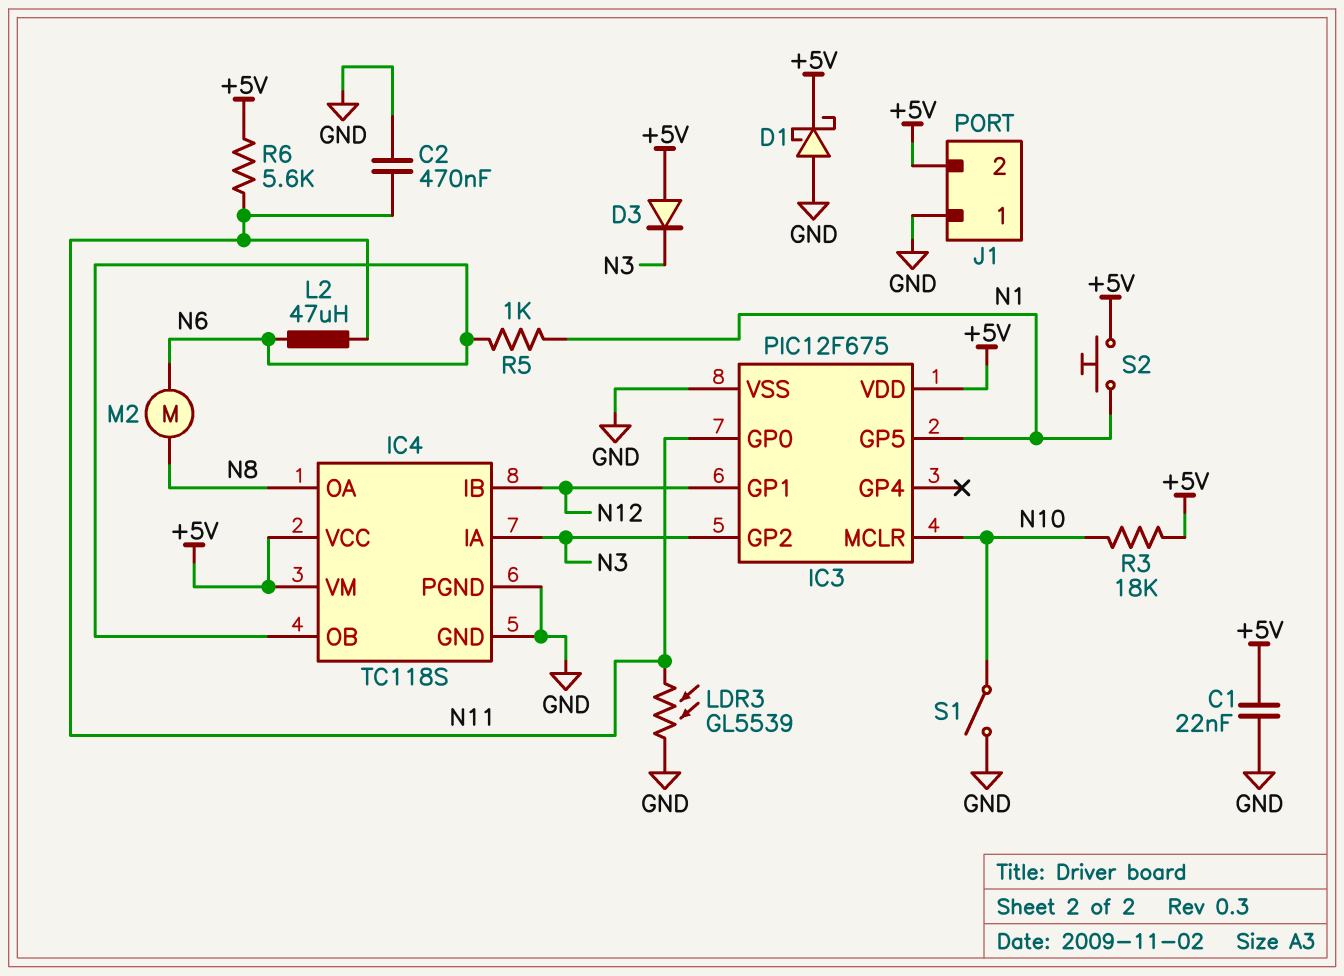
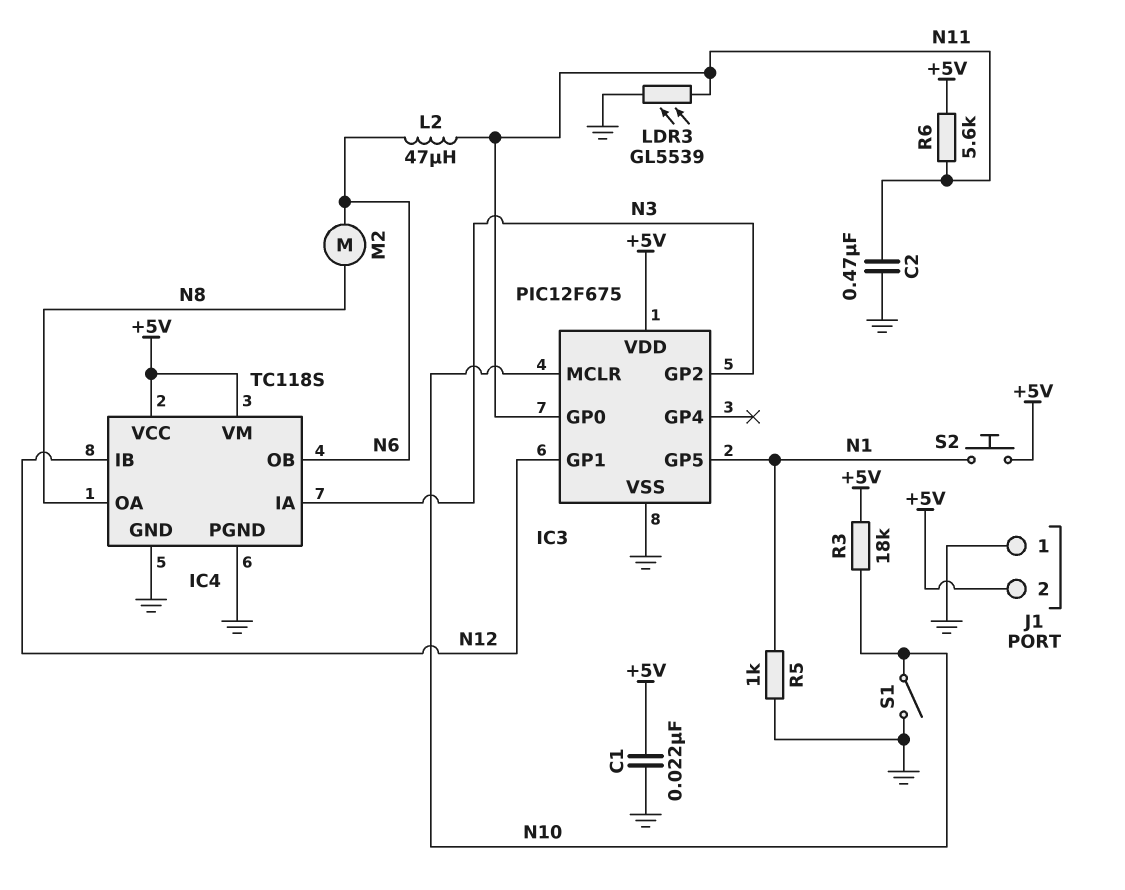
D1: schottky (A GND, K +5V) -> none
D3: diode (A +5V, K N3) -> none
R5: 1k (N1, N6) -> 1k (GND, N1)

